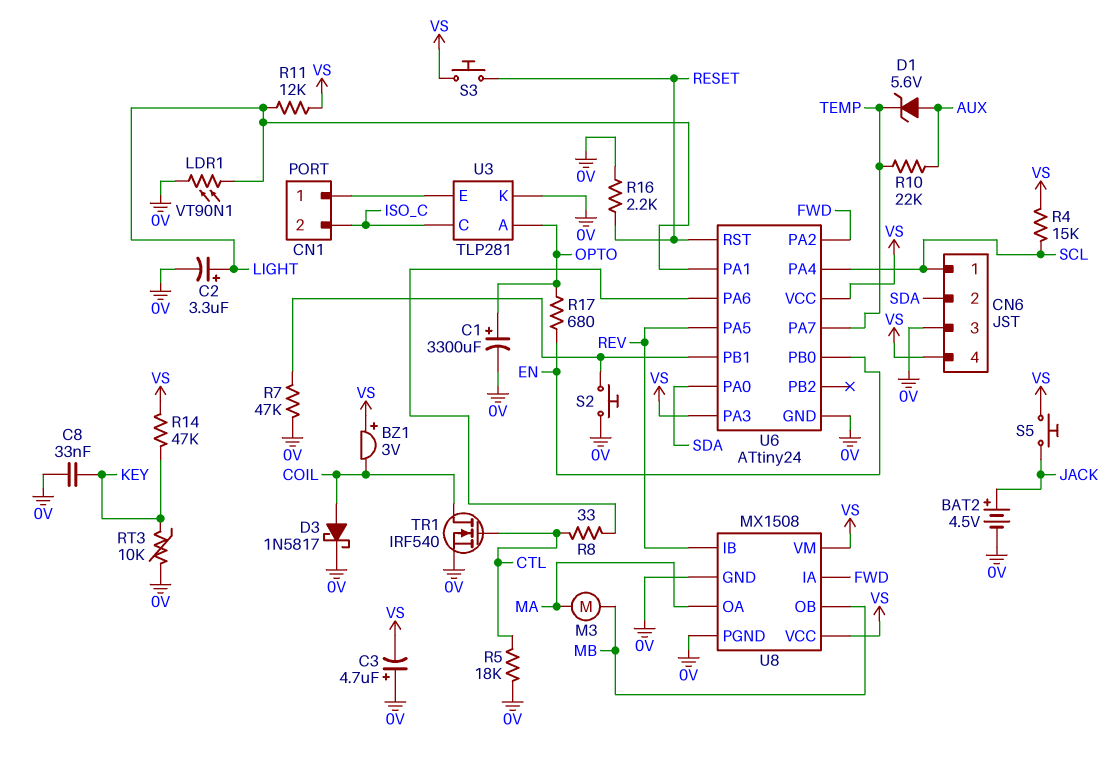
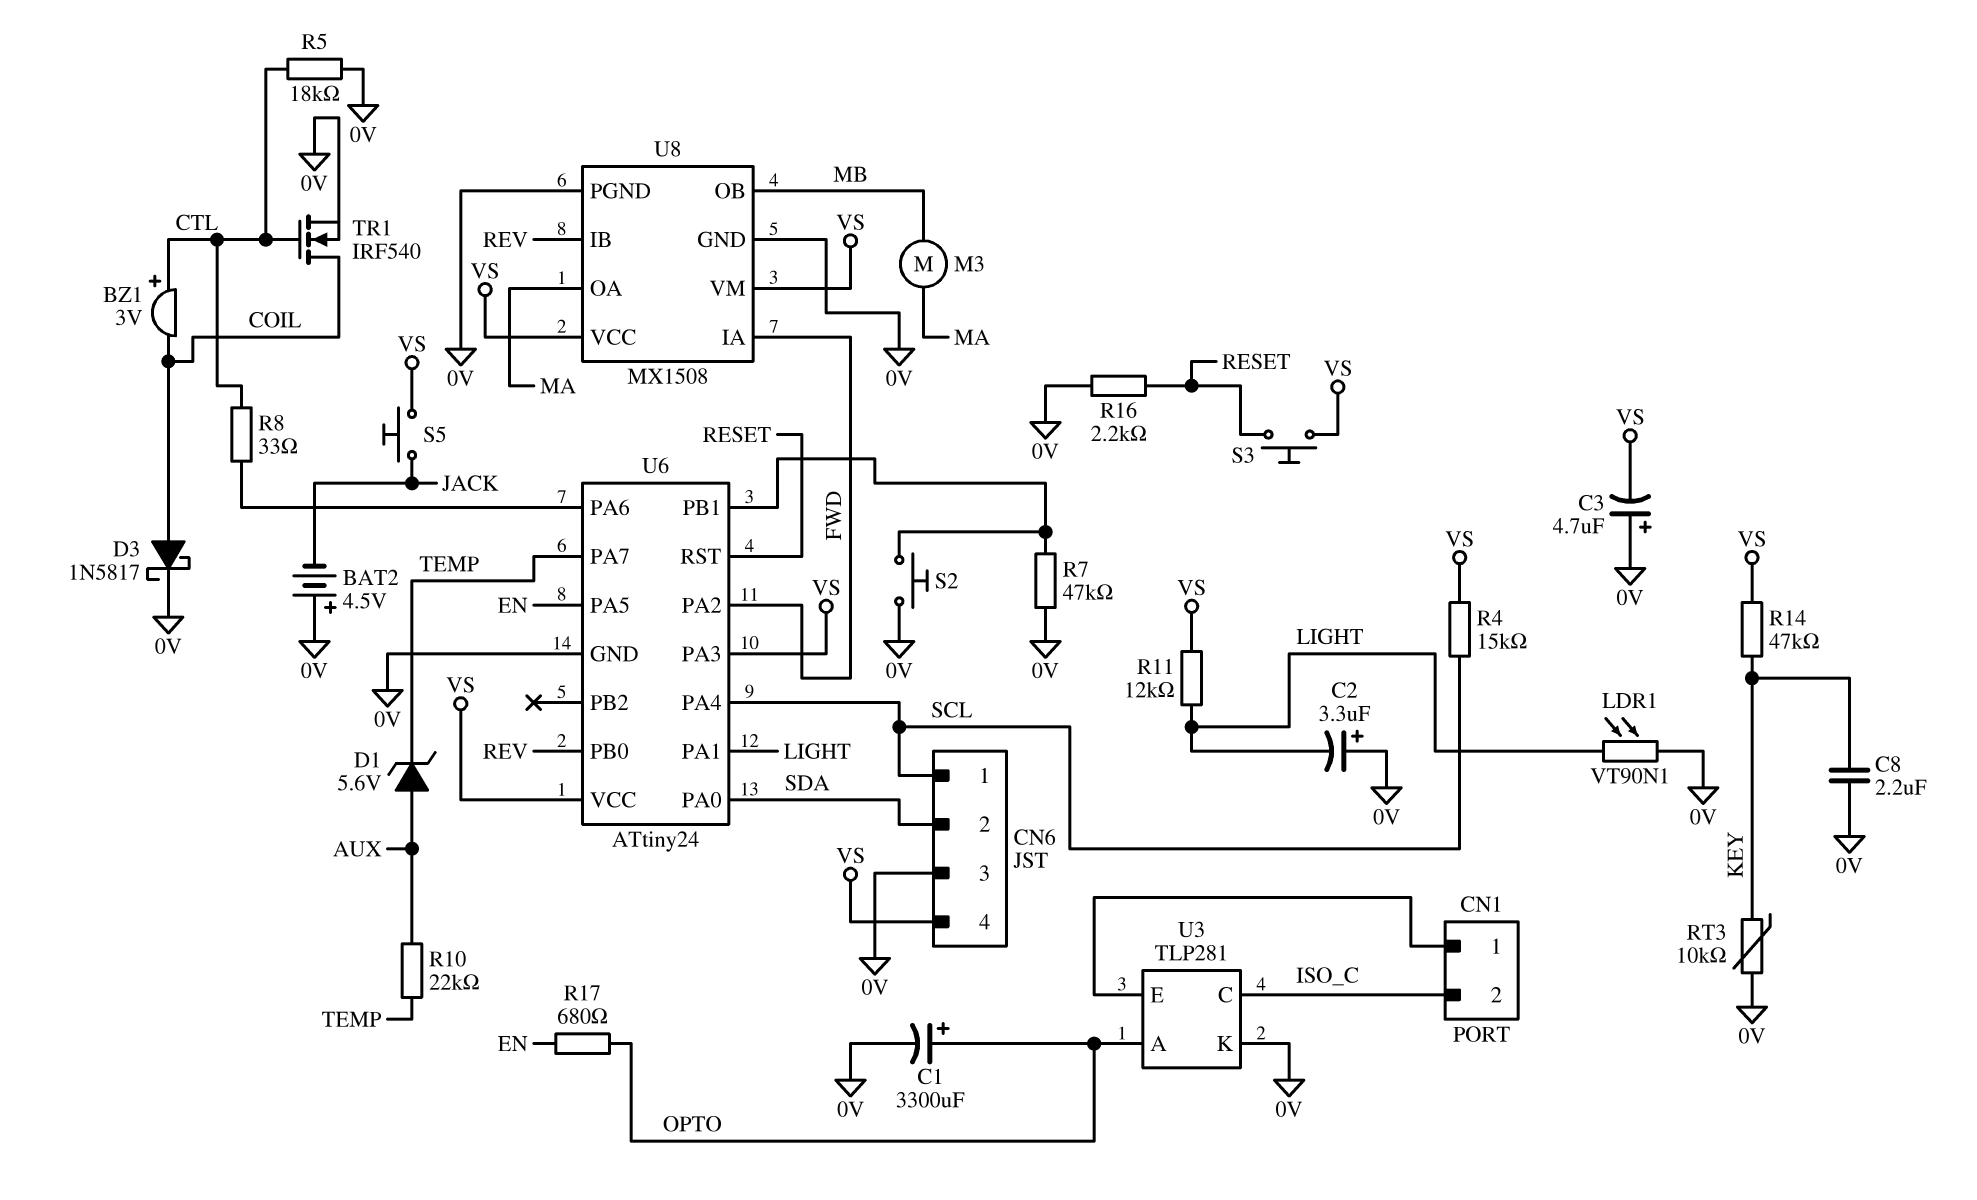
BAT2: 4.5V (plus JACK, minus 0V) -> 4.5V (plus 0V, minus JACK)
BZ1: buzzer 3V (plus VS, minus COIL) -> buzzer 3V (plus CTL, minus COIL)
C2: 3.3uF (plus LIGHT, minus 0V) -> 3.3uF (plus 0V, minus LIGHT)
C8: 33nF (0V, KEY) -> 2.2uF (0V, KEY)
U6 pin PA5: REV -> EN
U6 pin PB0: EN -> REV

